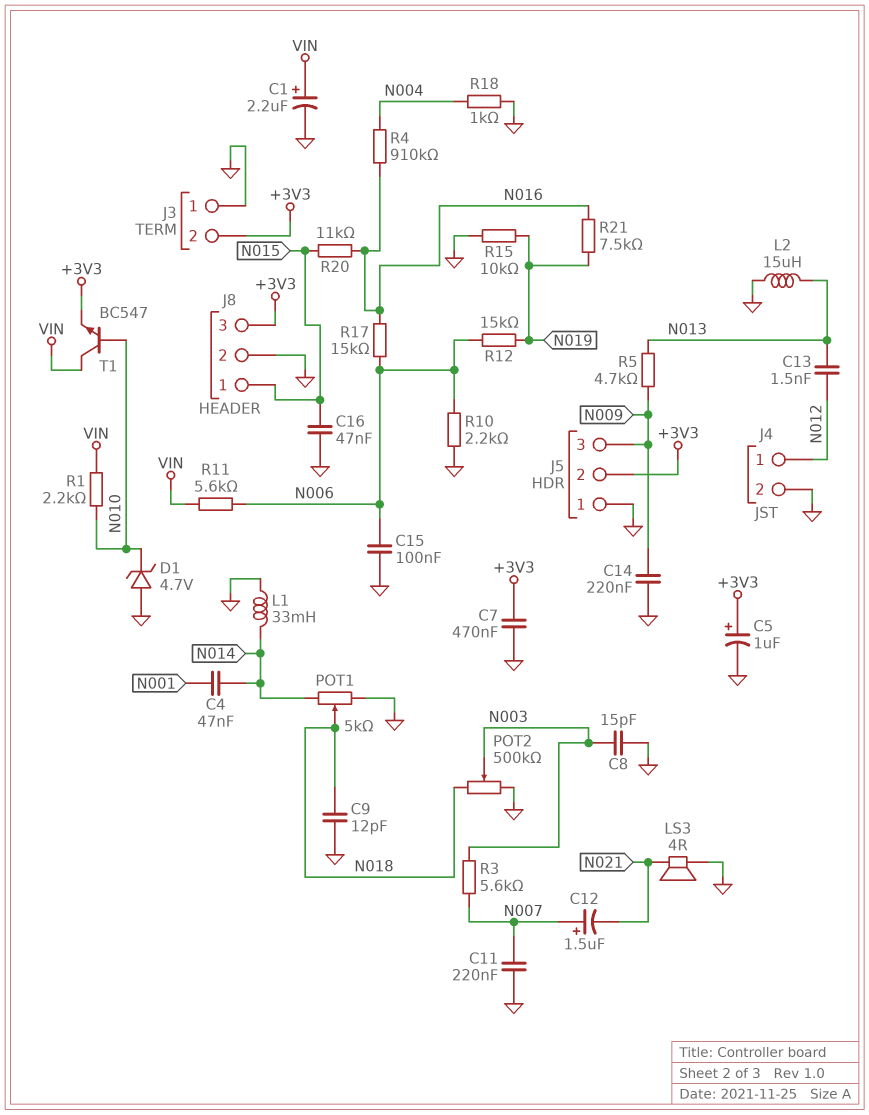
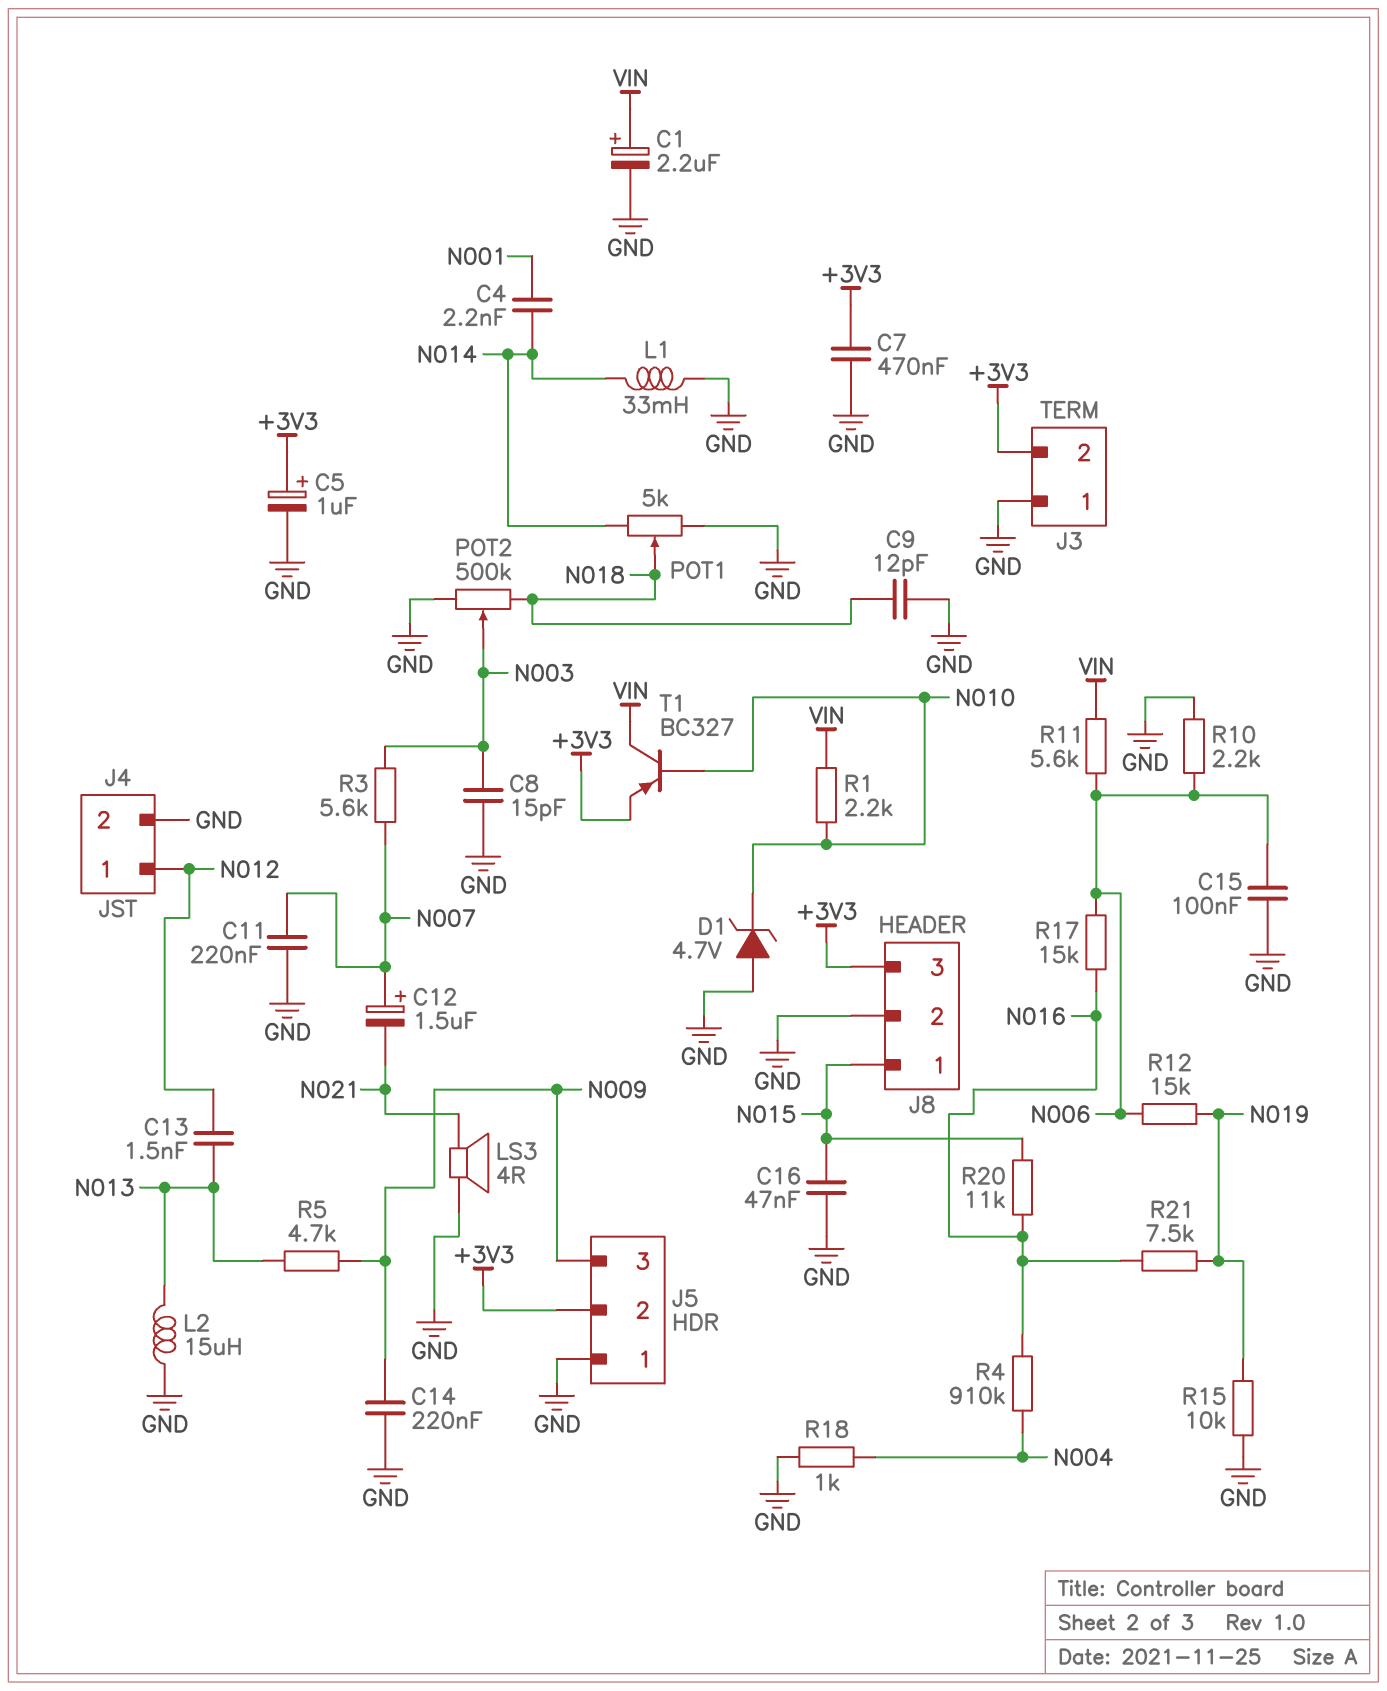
C4: 47nF (N001, N014) -> 2.2nF (N001, N014)
T1: NPN BC547 (B N010, C VIN, E +3V3) -> PNP BC327 (B N010, C VIN, E +3V3)

